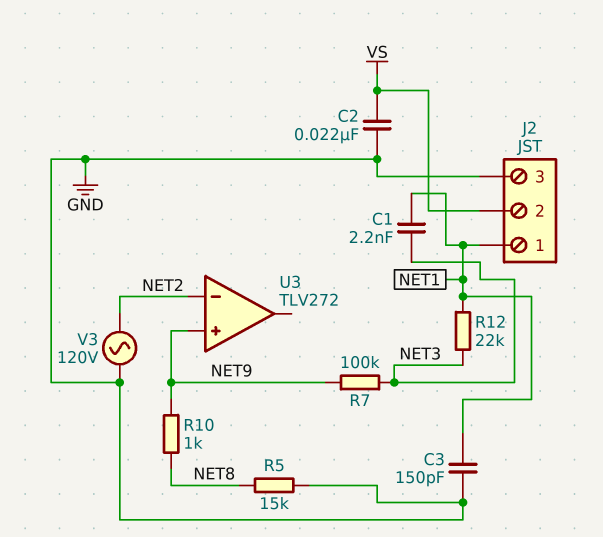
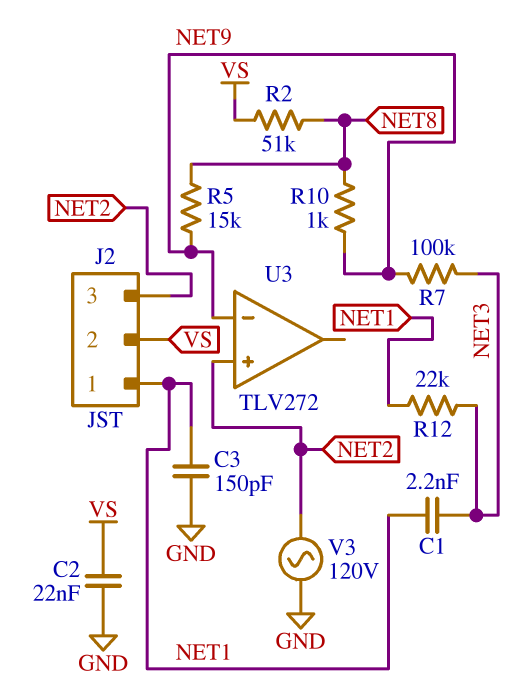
J2 pin 3: GND -> NET2
R2: none -> 51k (NET8, VS)
R5: 15k (GND, NET8) -> 15k (NET8, NET9)
U3 pin in+: NET9 -> NET2
U3 pin in-: NET2 -> NET9

